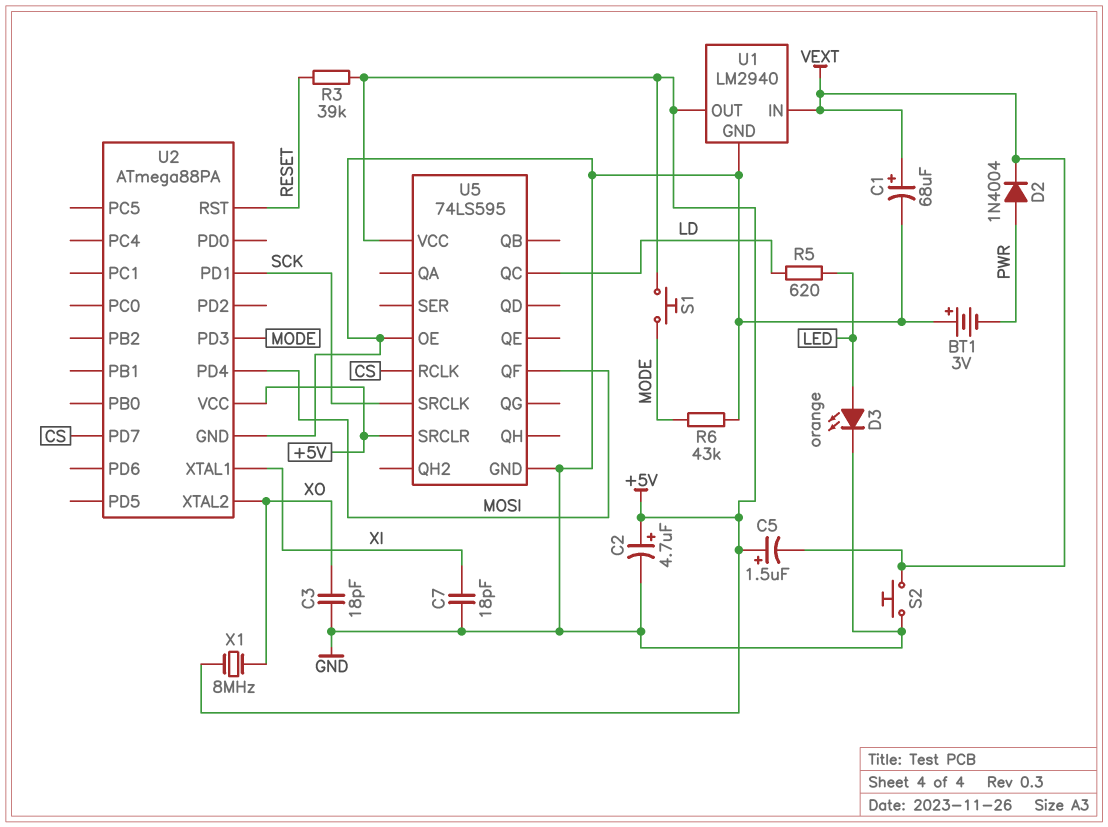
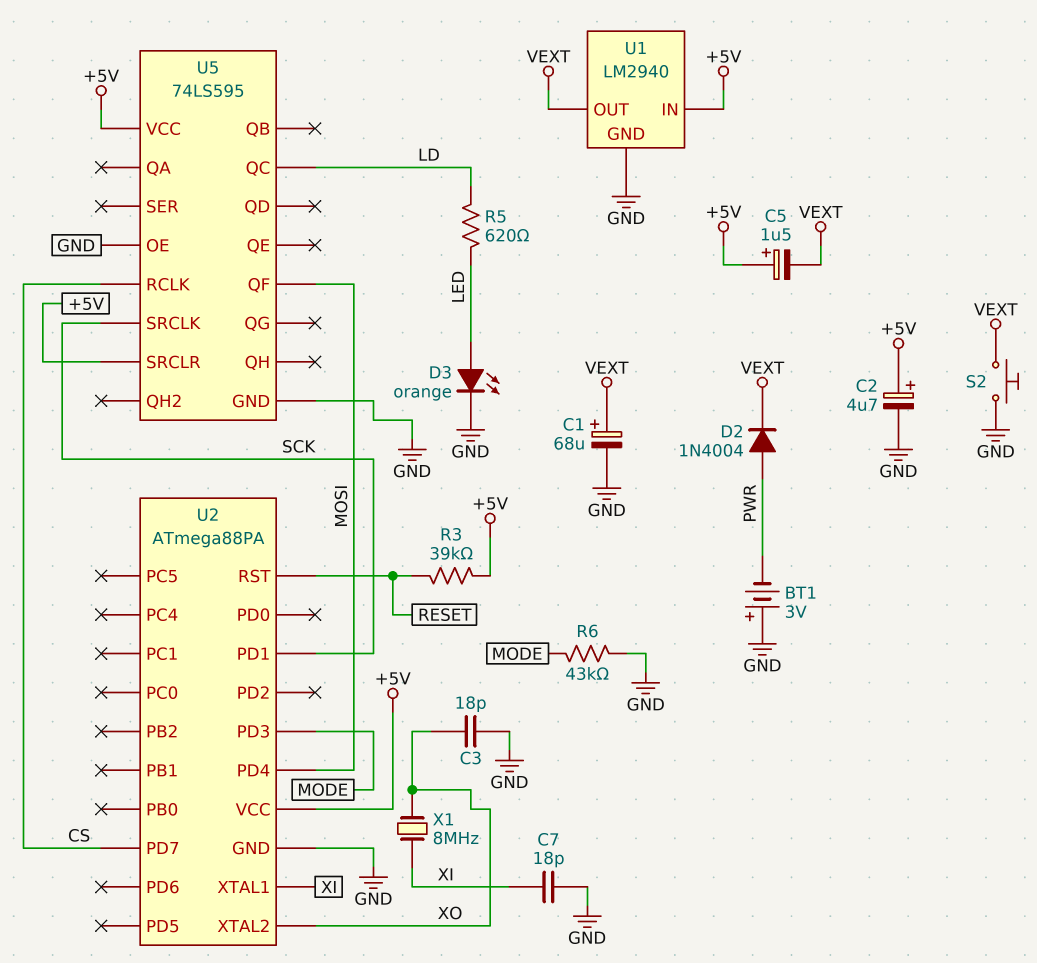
S1: button (+5V, MODE) -> none
U1 pin IN: VEXT -> +5V
U1 pin OUT: +5V -> VEXT
X1: 8MHz (+5V, XO) -> 8MHz (XI, XO)

